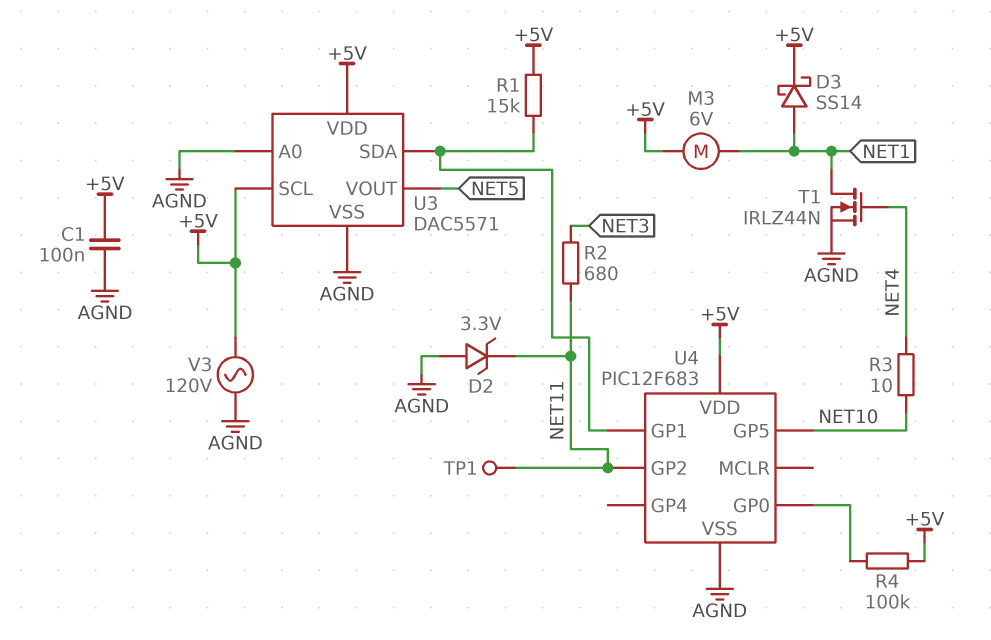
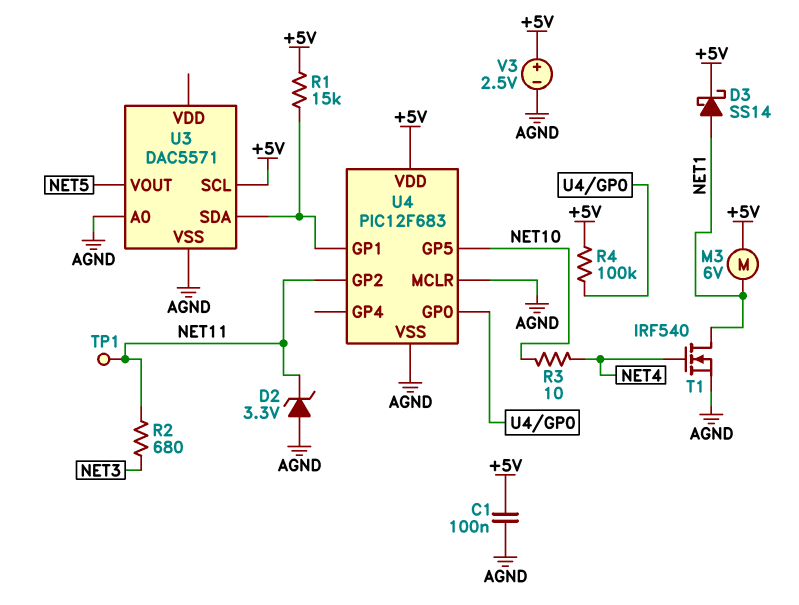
T1: NMOS IRLZ44N (G NET4, D NET1, S AGND) -> NMOS IRF540 (G NET4, D NET1, S AGND)
U3 pin VDD: +5V -> none
U4 pin MCLR: none -> AGND
V3: AC 120V (+5V, AGND) -> 2.5V (plus +5V, minus AGND)

